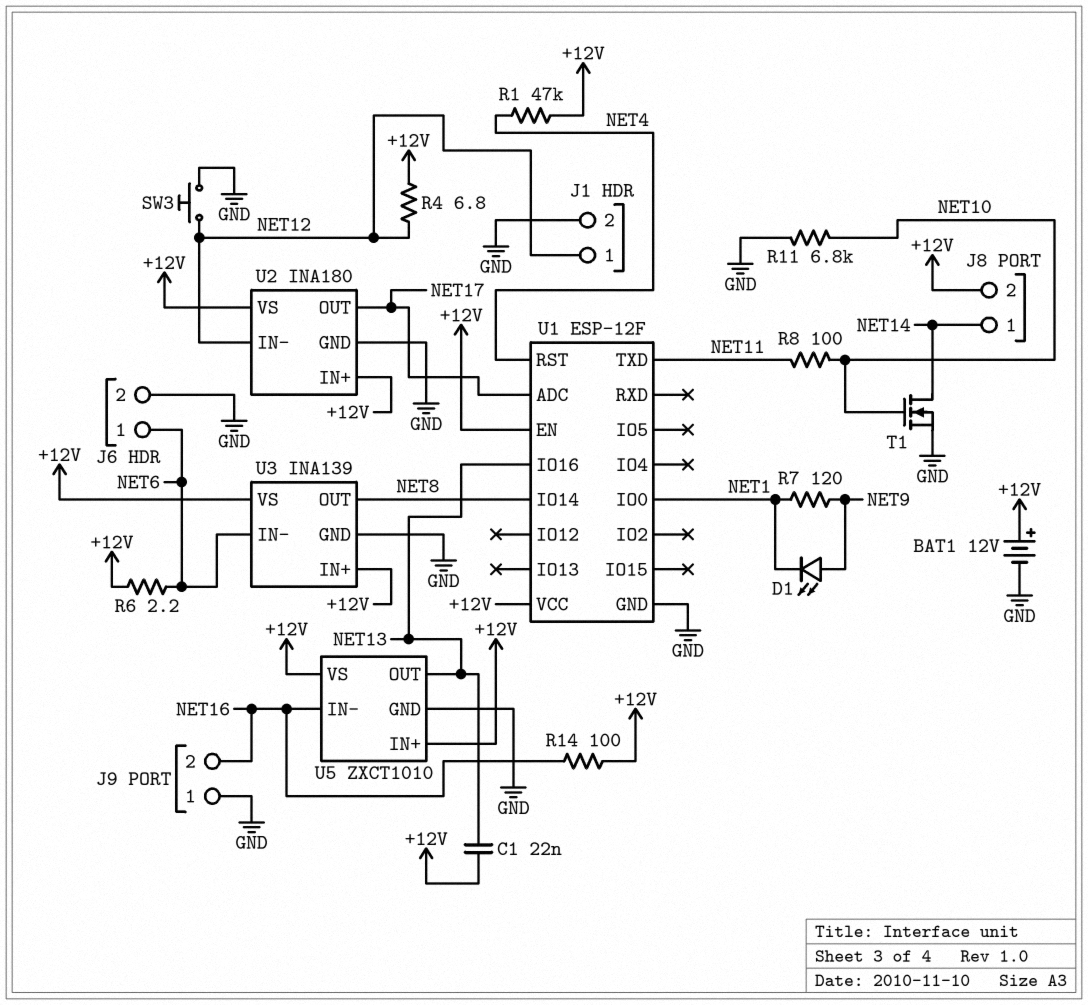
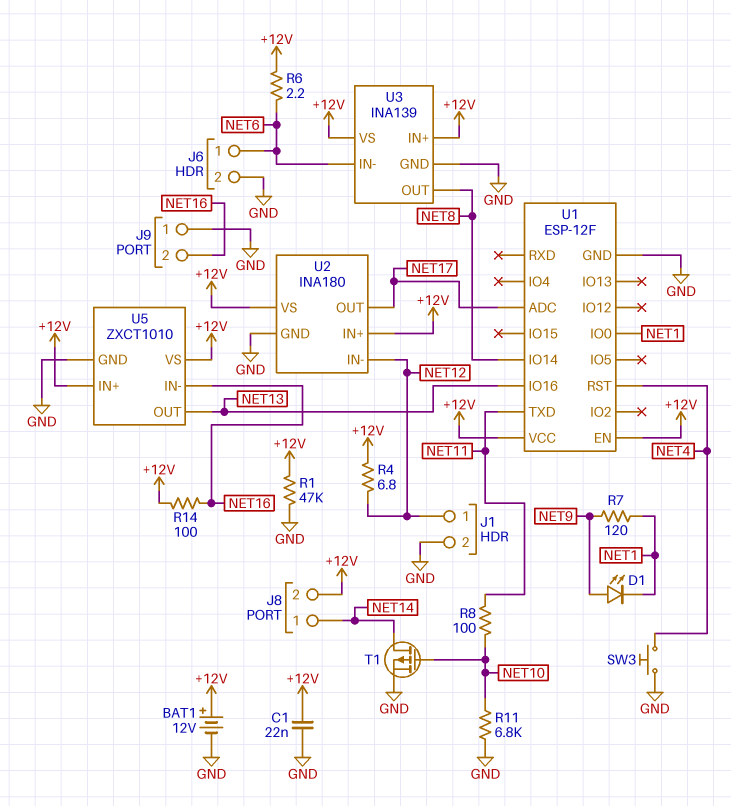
C1: 22nF (+12V, NET13) -> 22nF (+12V, GND)
R1: 47k (+12V, NET4) -> 47k (+12V, GND)
SW3: button (GND, NET12) -> button (GND, NET4)
T1: NMOS (G NET10, D NET14, S GND) -> PMOS (G NET10, D NET14, S GND)

